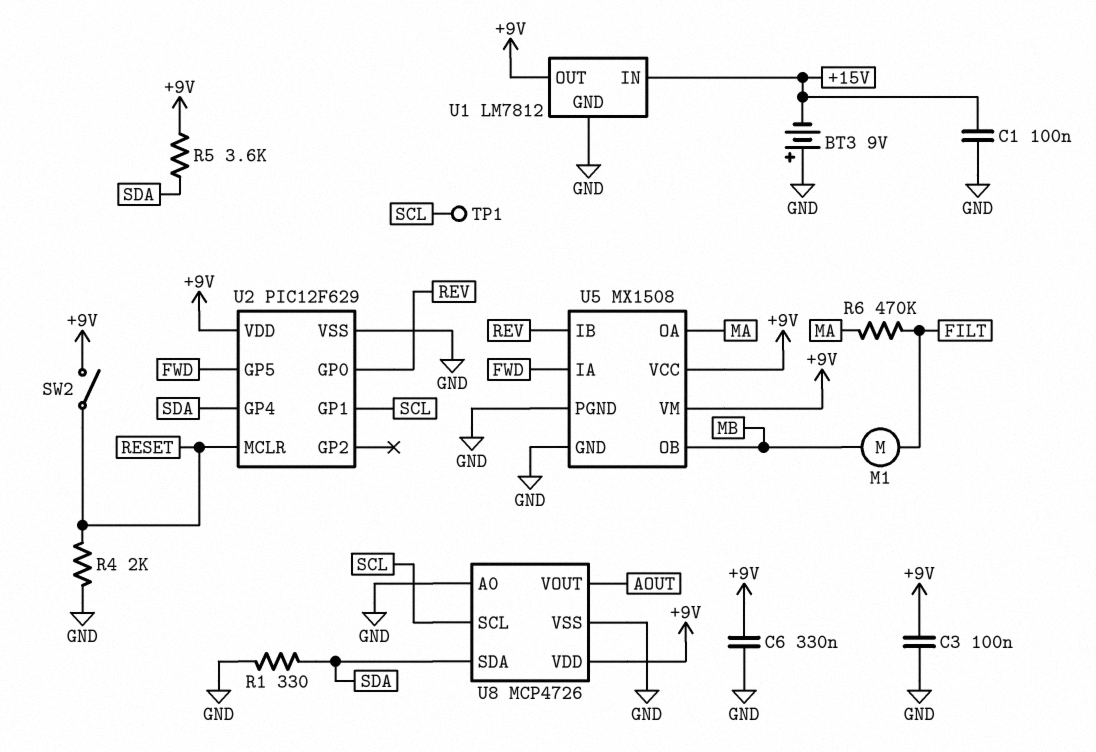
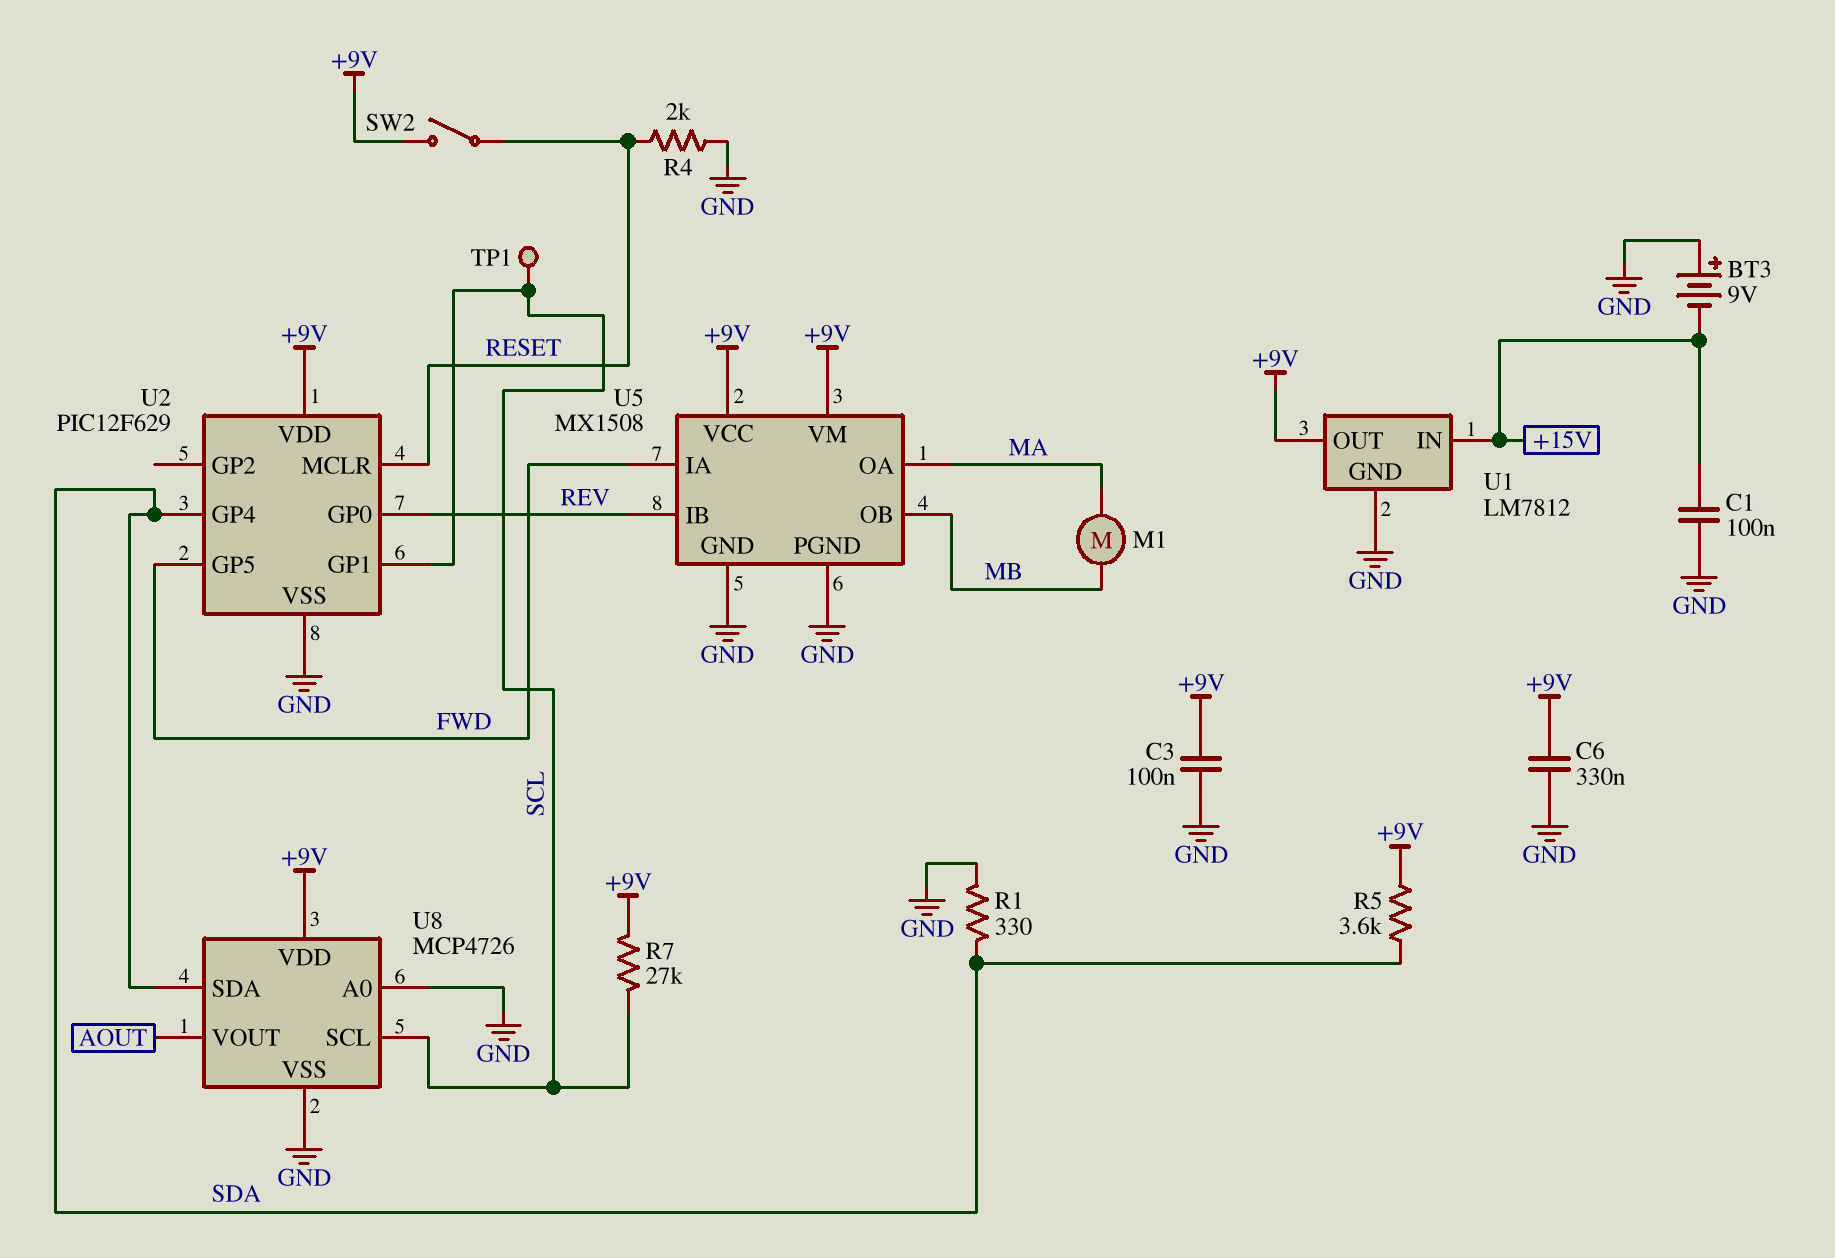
M1: motor (FILT, MB) -> motor (MA, MB)
R6: 470k (FILT, MA) -> none
R7: none -> 27k (+9V, SCL)

